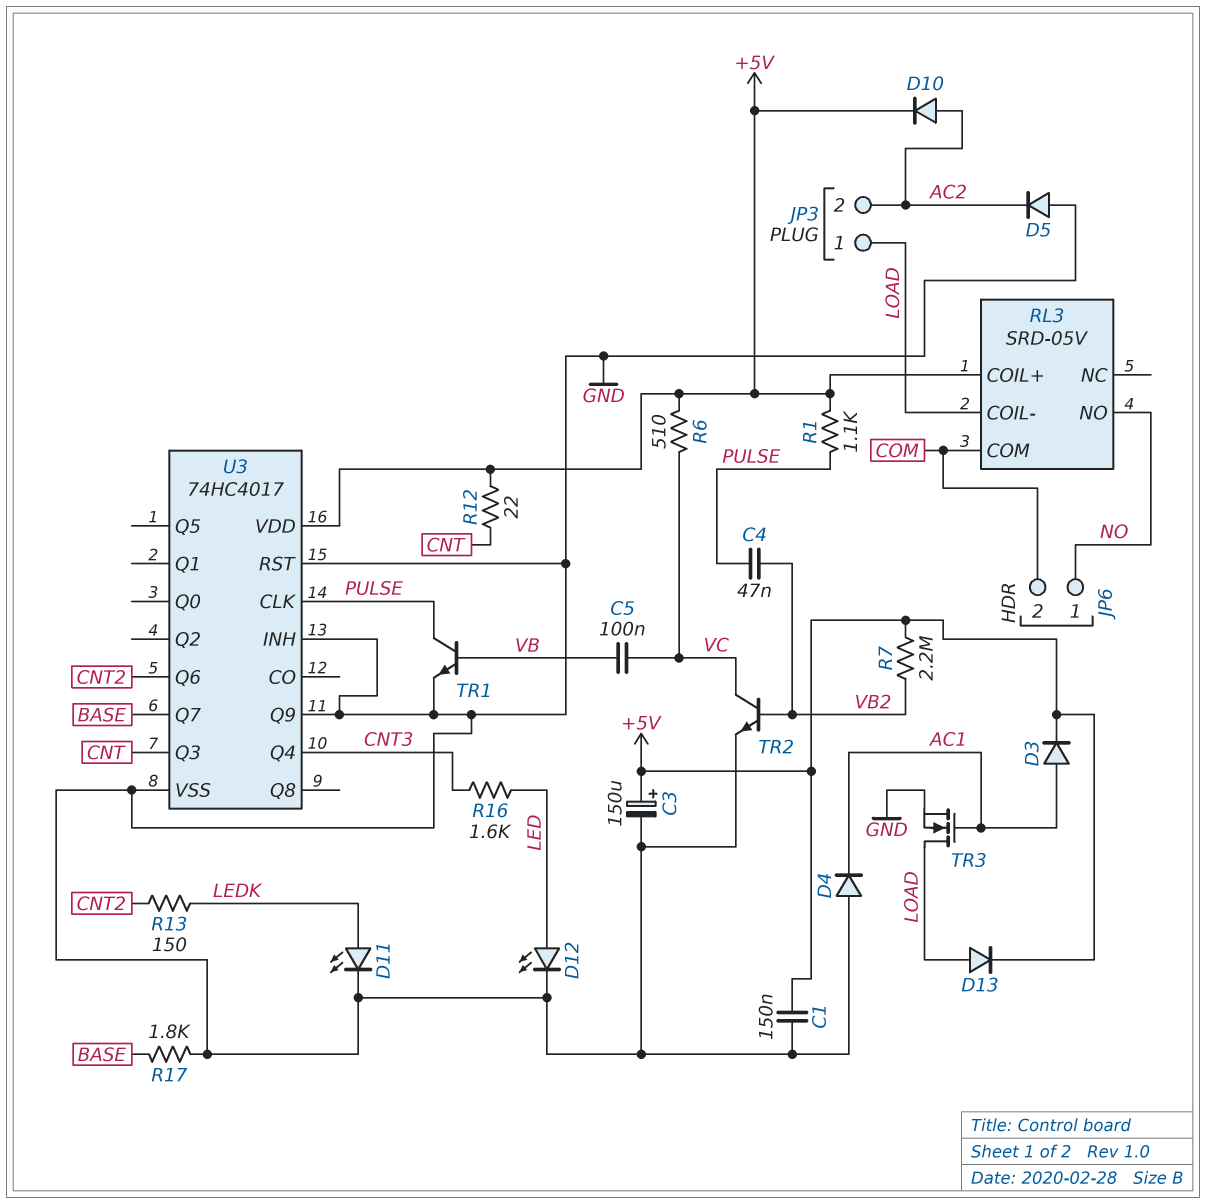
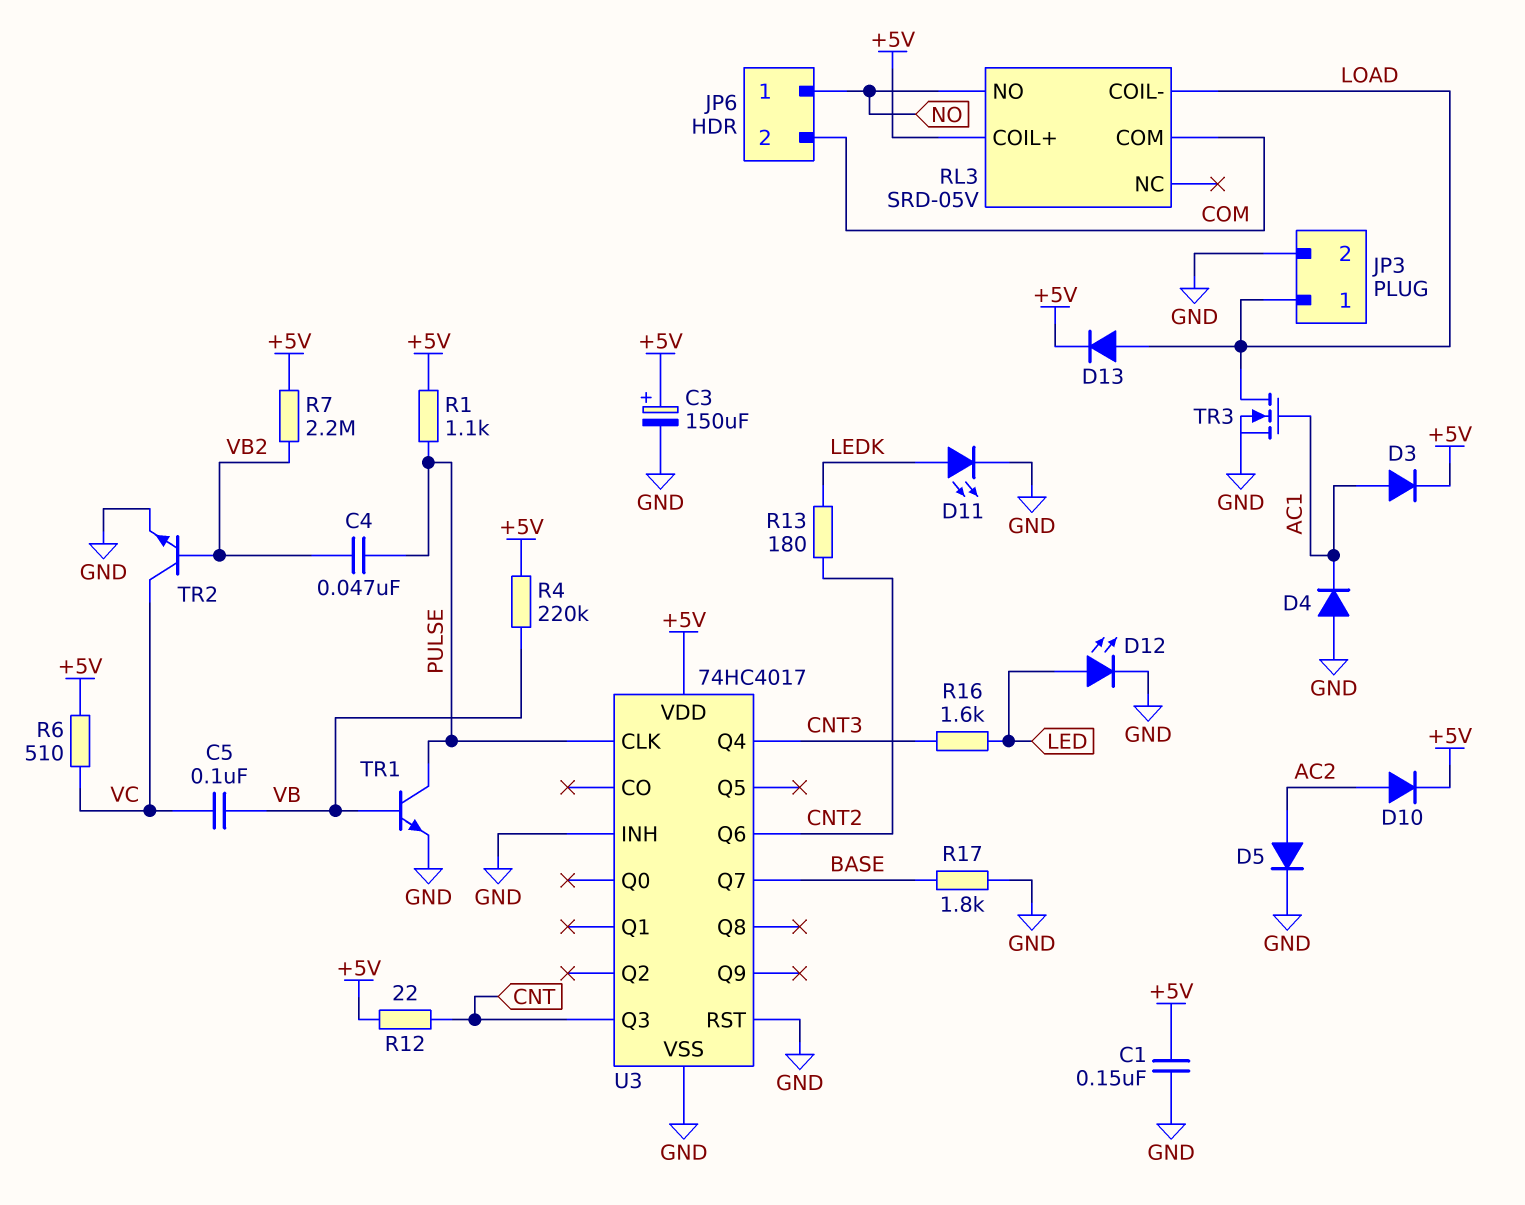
D5: diode (A GND, K AC2) -> diode (A AC2, K GND)
JP3 pin 2: AC2 -> GND
R4: none -> 220k (+5V, VB)
R13: 150 (CNT2, LEDK) -> 180 (CNT2, LEDK)
U3 pin Q9: GND -> none

